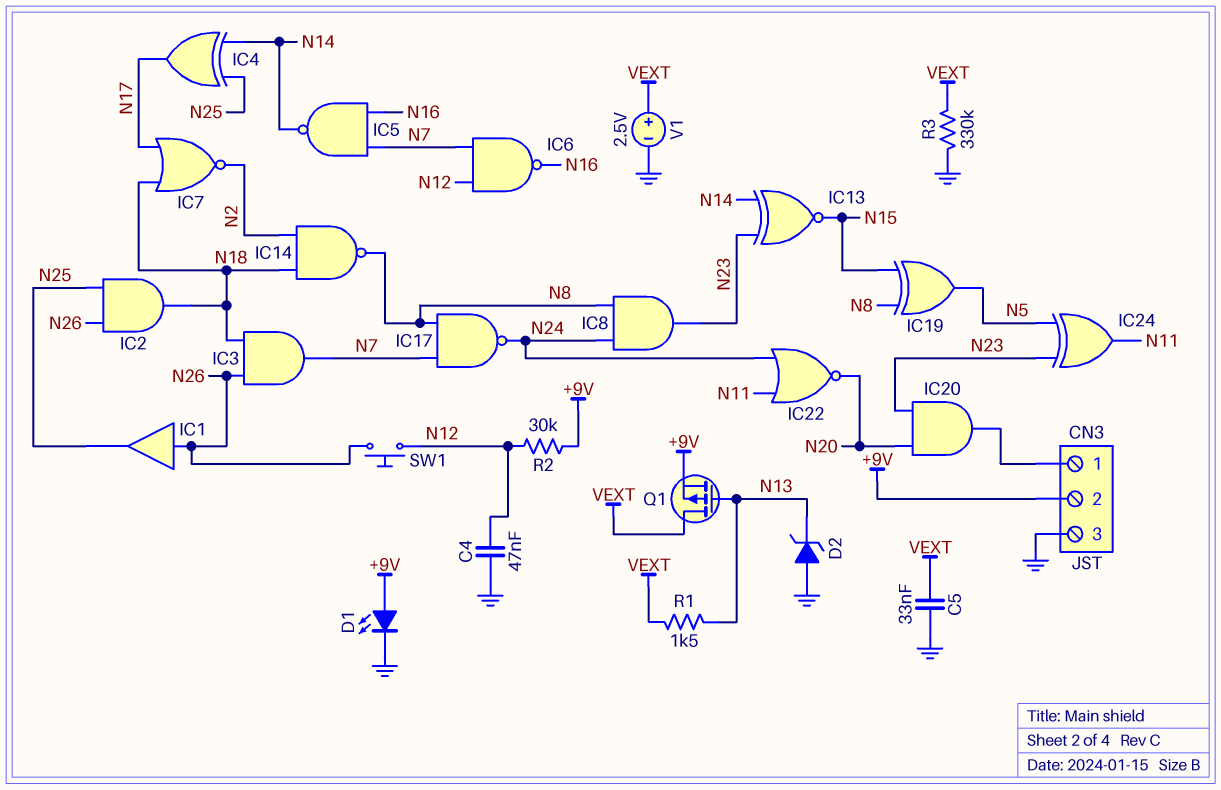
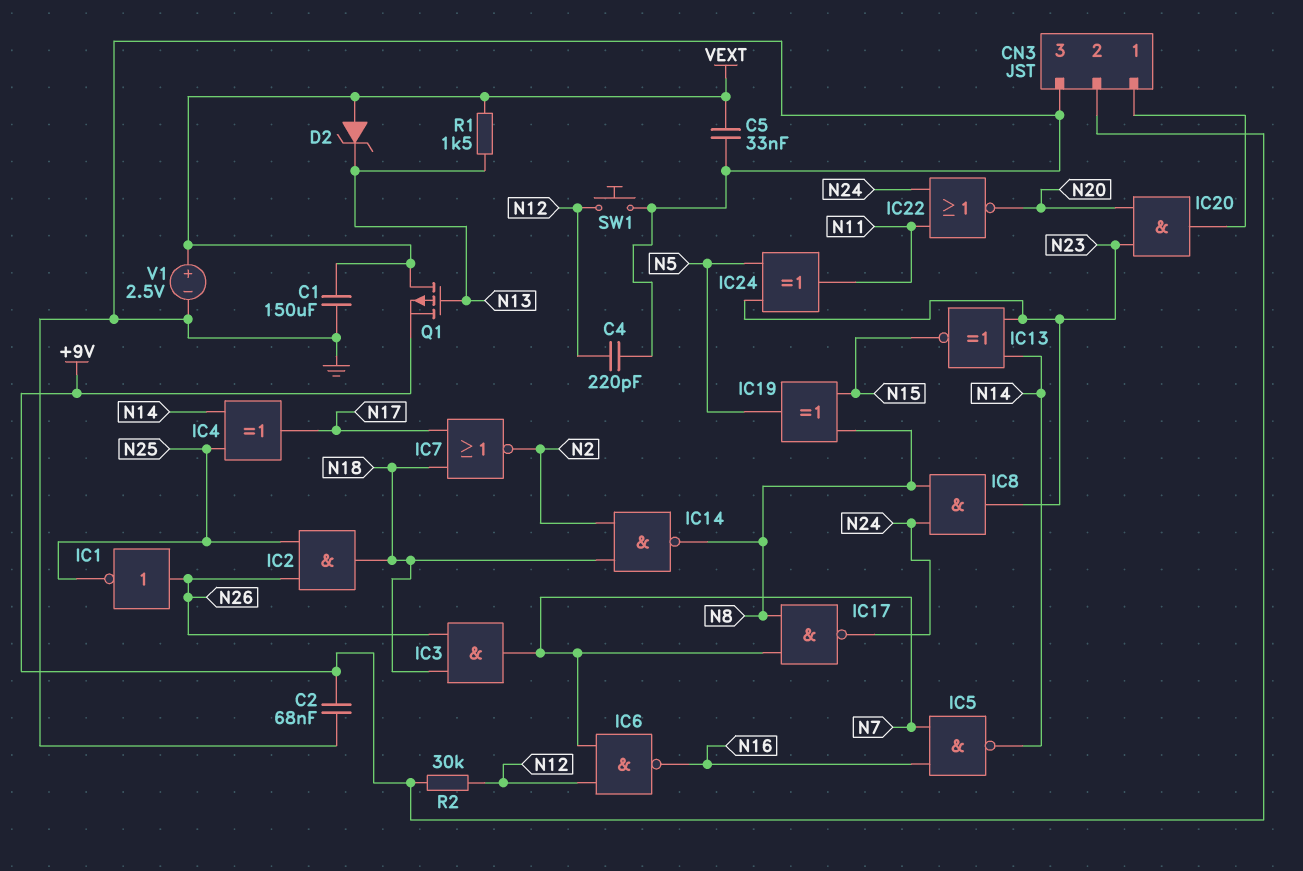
C1: none -> 150uF (GND, VEXT)
C2: none -> 68nF (+9V, GND)
C4: 47nF (GND, N12) -> 220pF (GND, N12)
D1: LED (A +9V, K GND) -> none
D2: zener (A GND, K N13) -> zener (A VEXT, K N13)
IC1: buffer (in N26, out N25) -> NOT (in N26, out N25)
R3: 330k (GND, VEXT) -> none
SW1: button (N12, N26) -> button (GND, N12)

